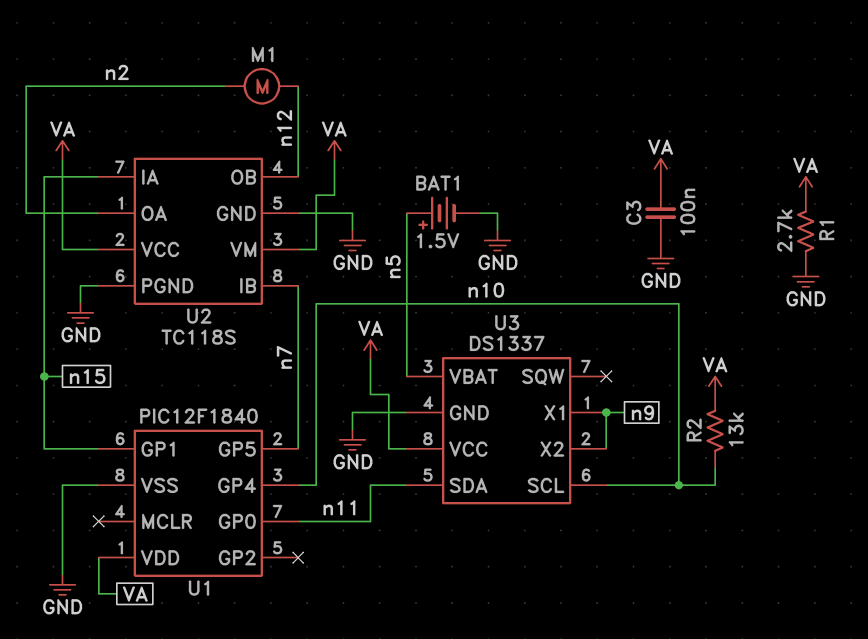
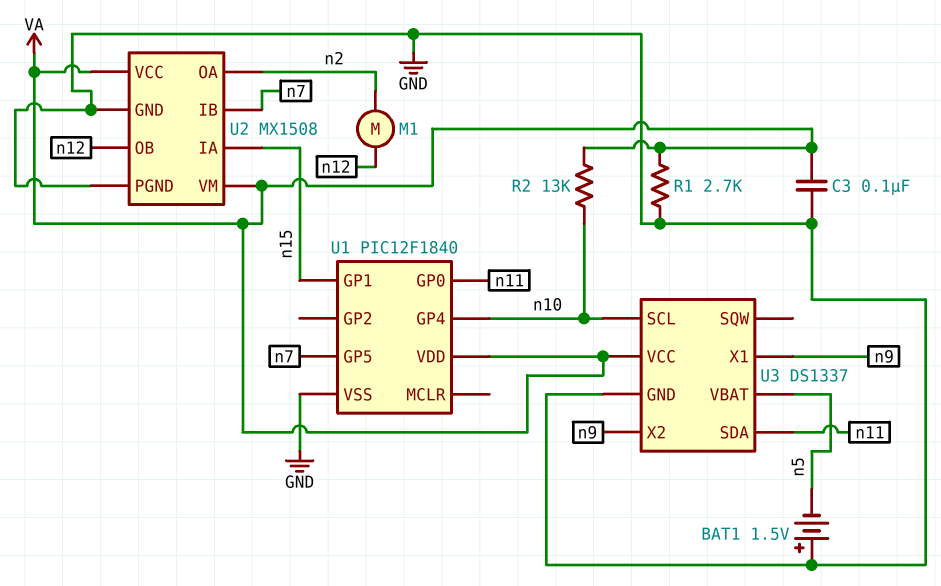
BAT1: 1.5V (plus n5, minus GND) -> 1.5V (plus GND, minus n5)
U2: TC118S -> MX1508

